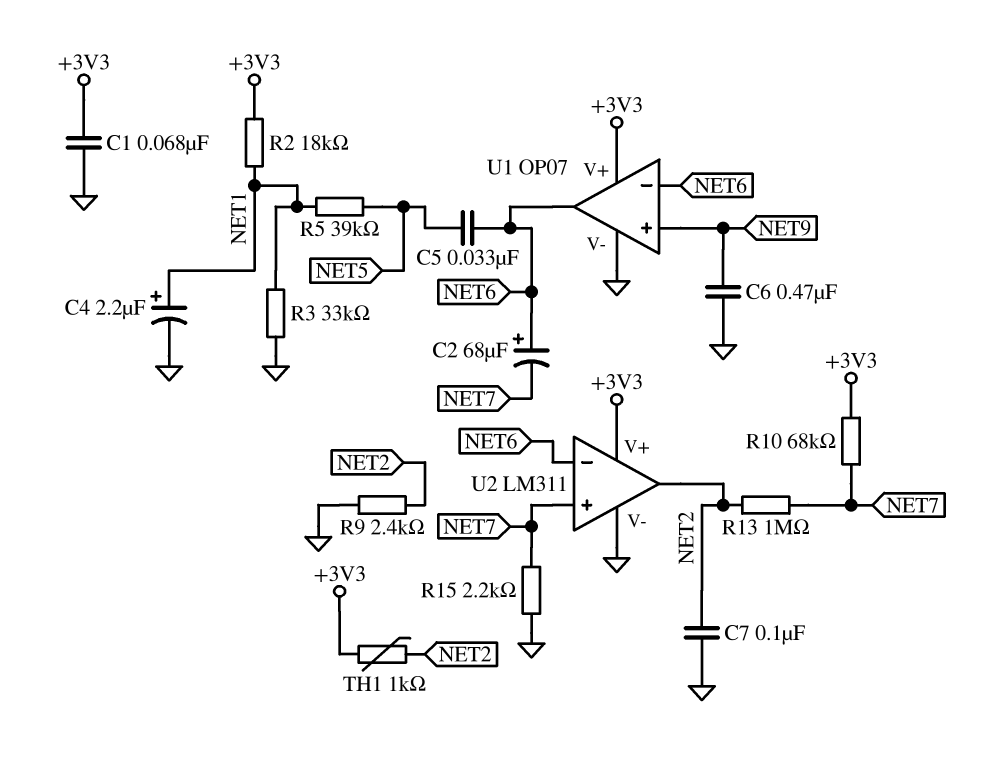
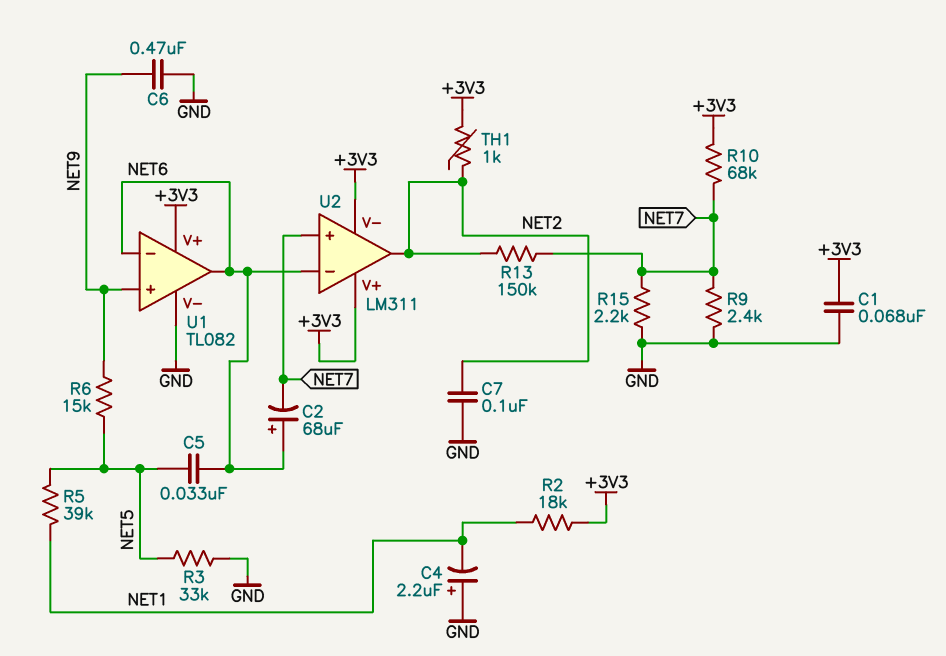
C4: 2.2uF (plus NET1, minus GND) -> 2.2uF (plus GND, minus NET1)
R3: 33k (GND, NET1) -> 33k (GND, NET5)
R6: none -> 15k (NET5, NET9)
R9: 2.4k (GND, NET2) -> 2.4k (GND, NET7)
R13: 1M (NET2, NET7) -> 150k (NET2, NET7)
U1: OP07 -> TL082
U2 pin V-: GND -> +3V3

